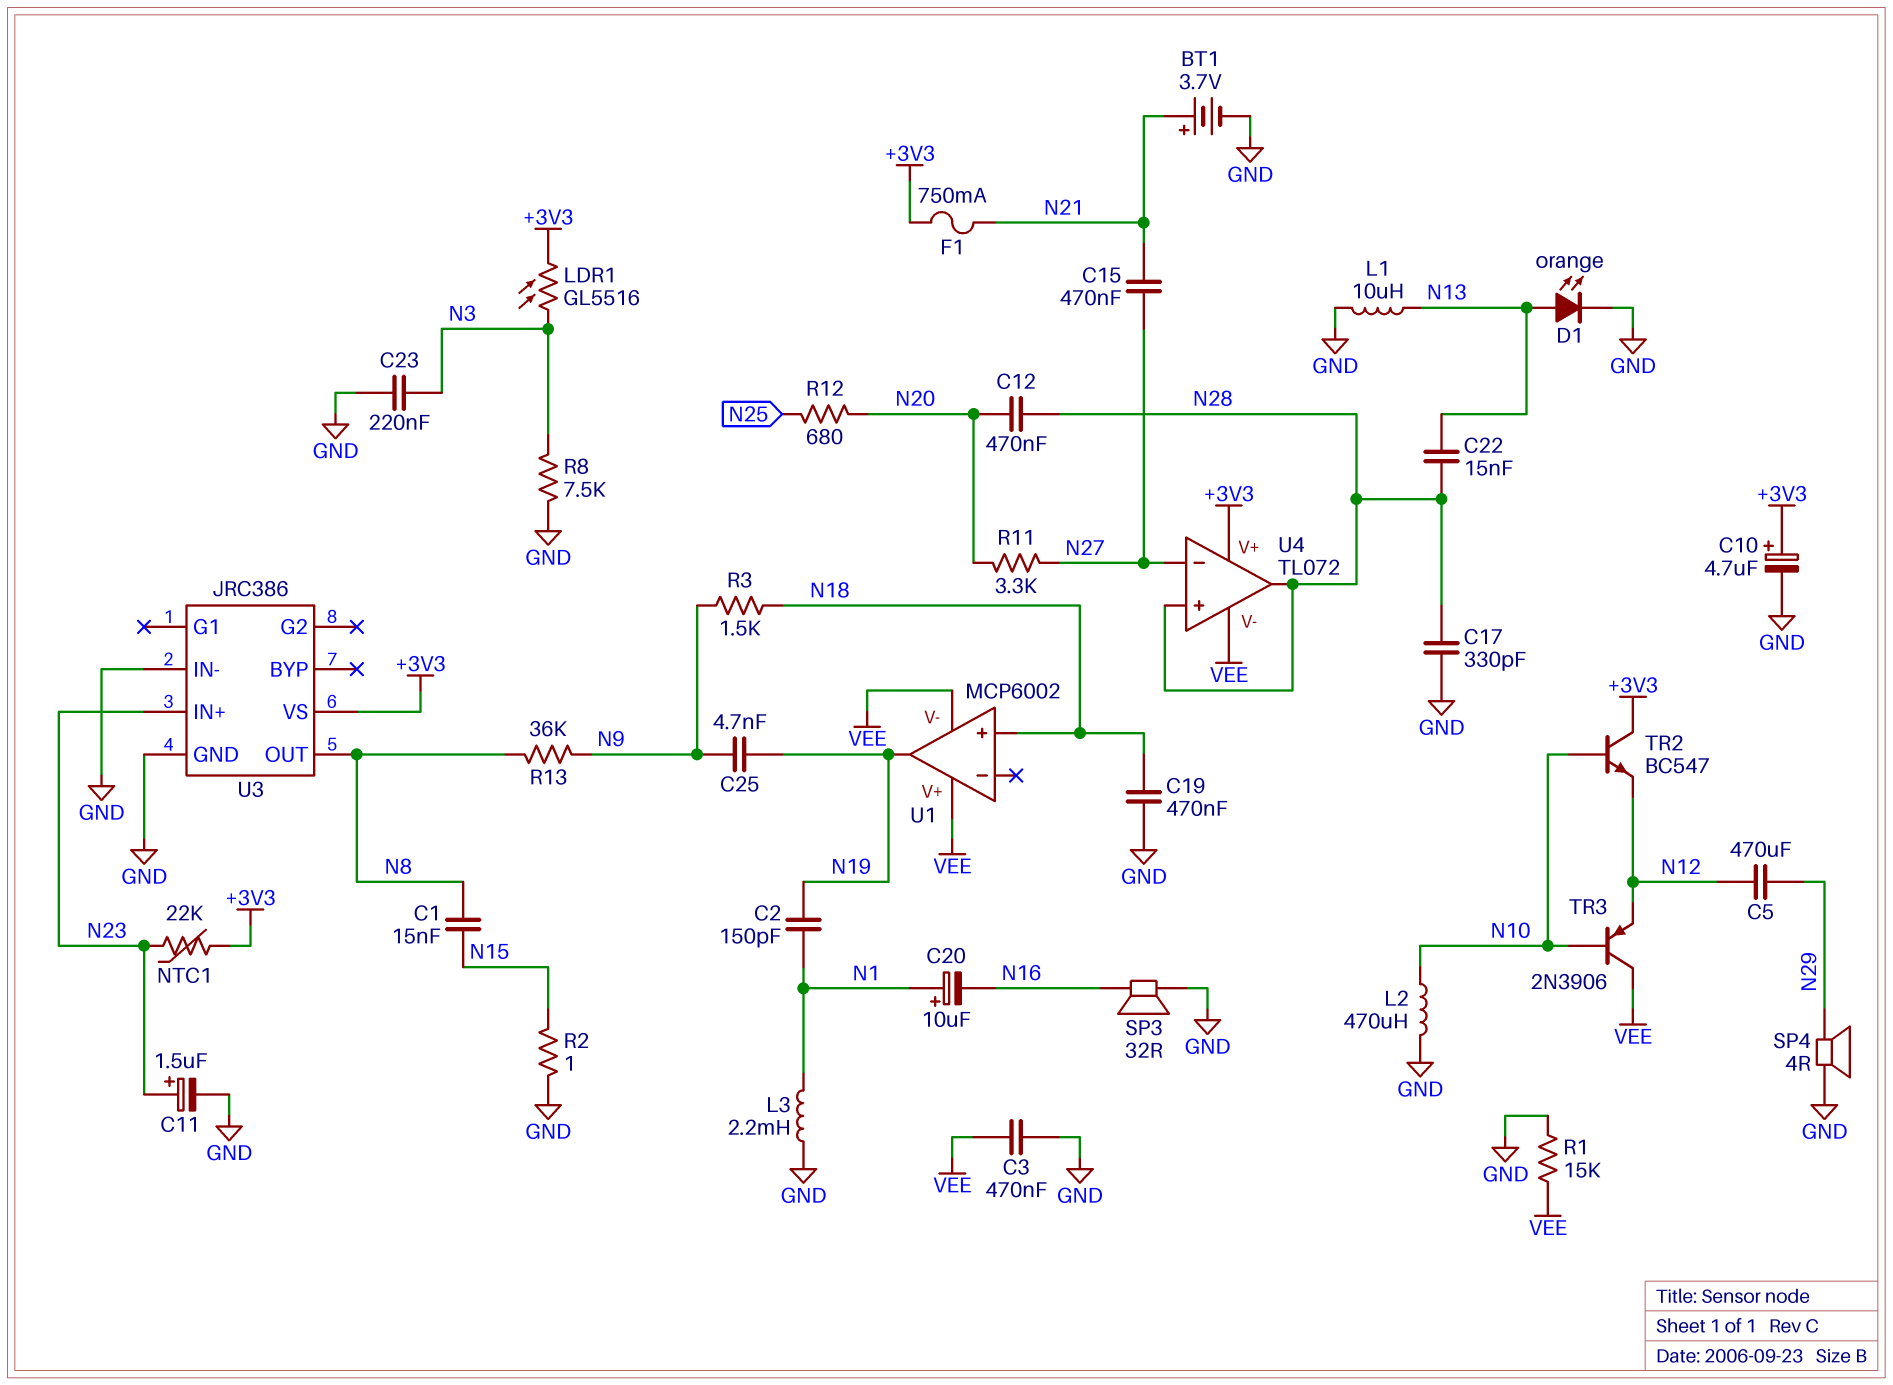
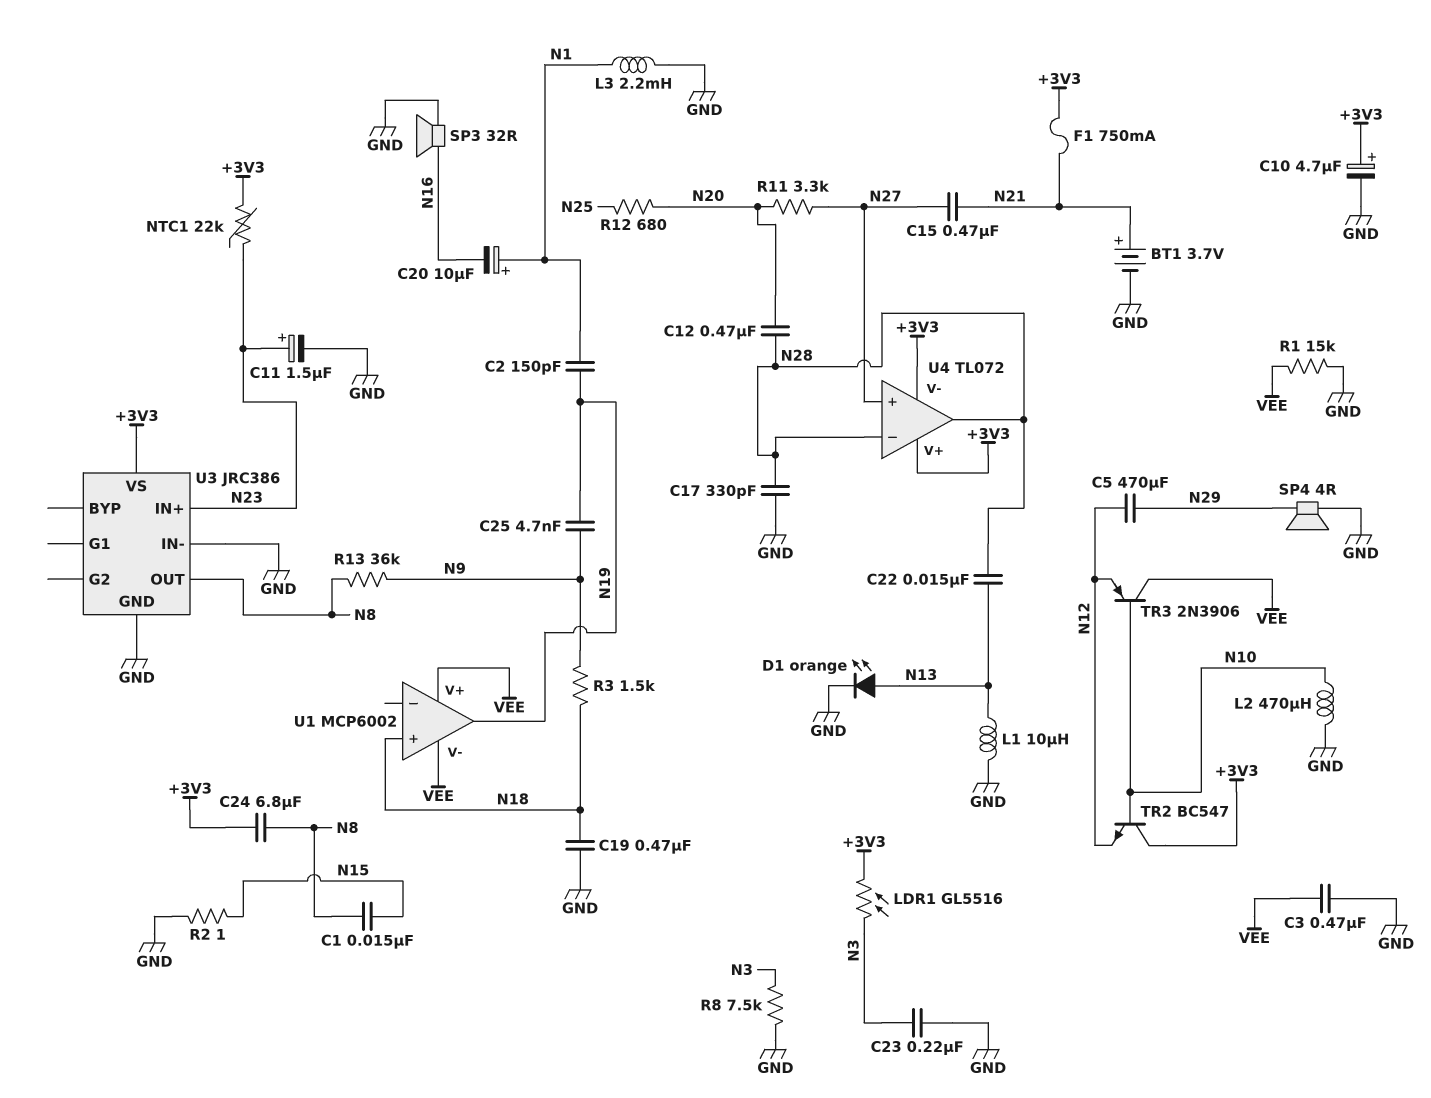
C24: none -> 6.8uF (+3V3, N8)
U4 pin V-: VEE -> +3V3
U4 pin in+: N28 -> N27
U4 pin in-: N27 -> N28

